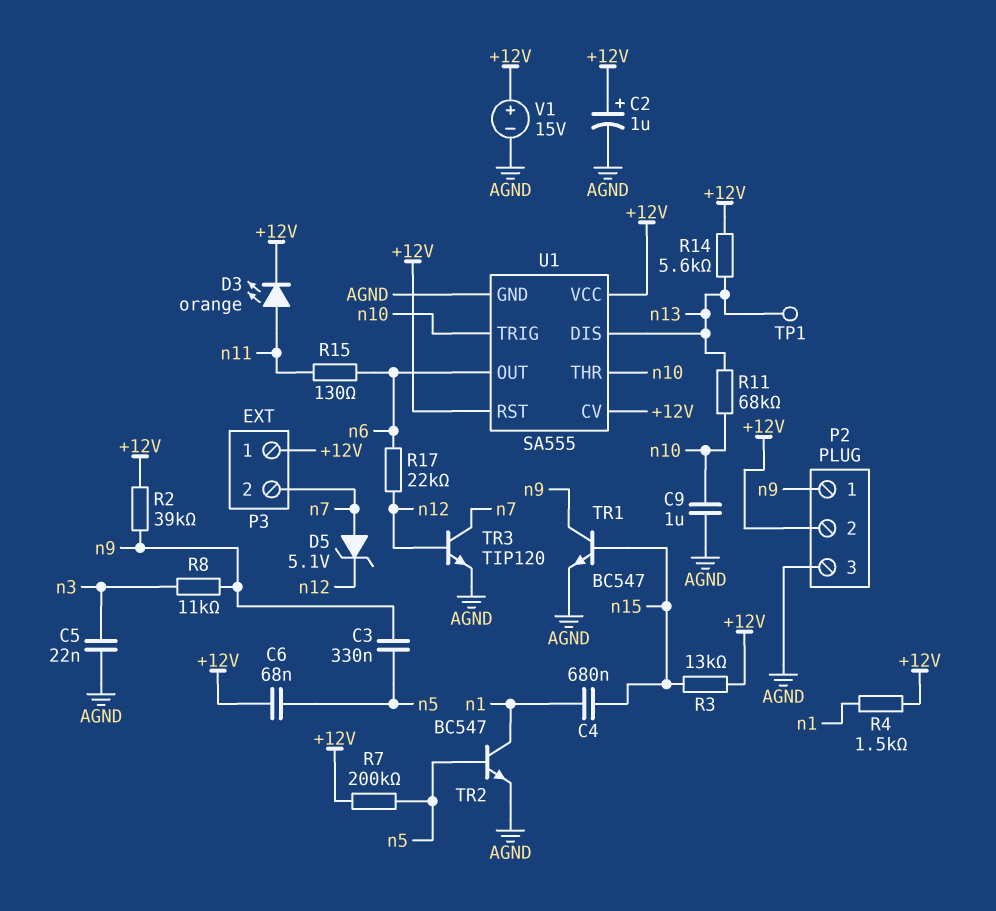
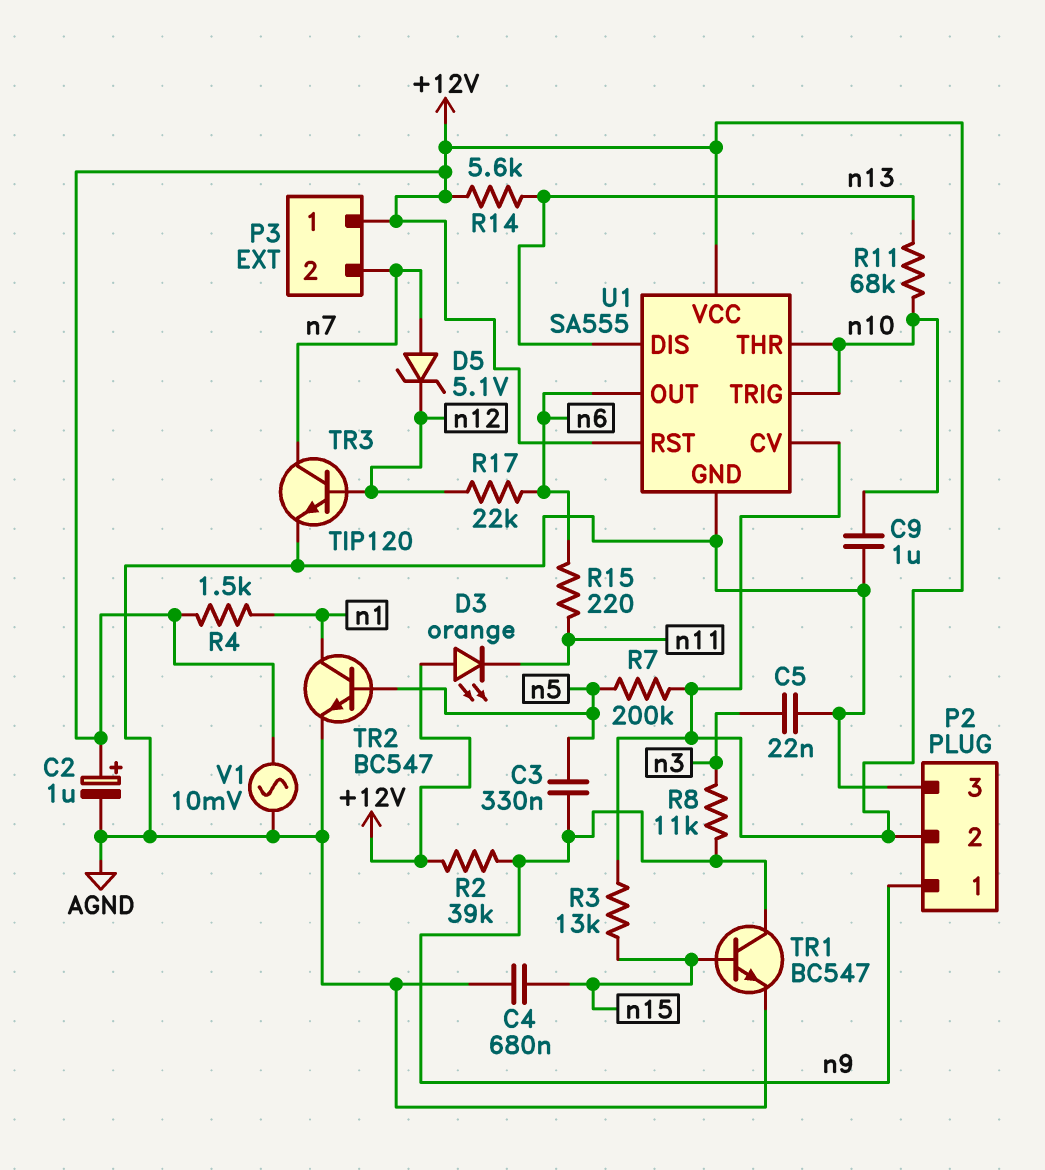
C4: 680nF (n1, n15) -> 680nF (AGND, n15)
C6: 68nF (+12V, n5) -> none
D3: LED orange (A n11, K +12V) -> LED orange (A +12V, K n11)
R15: 130 (n6, n11) -> 220 (n6, n11)
TP1: test point (n13) -> none
V1: 15V (plus +12V, minus AGND) -> AC 10mV (+12V, AGND)

